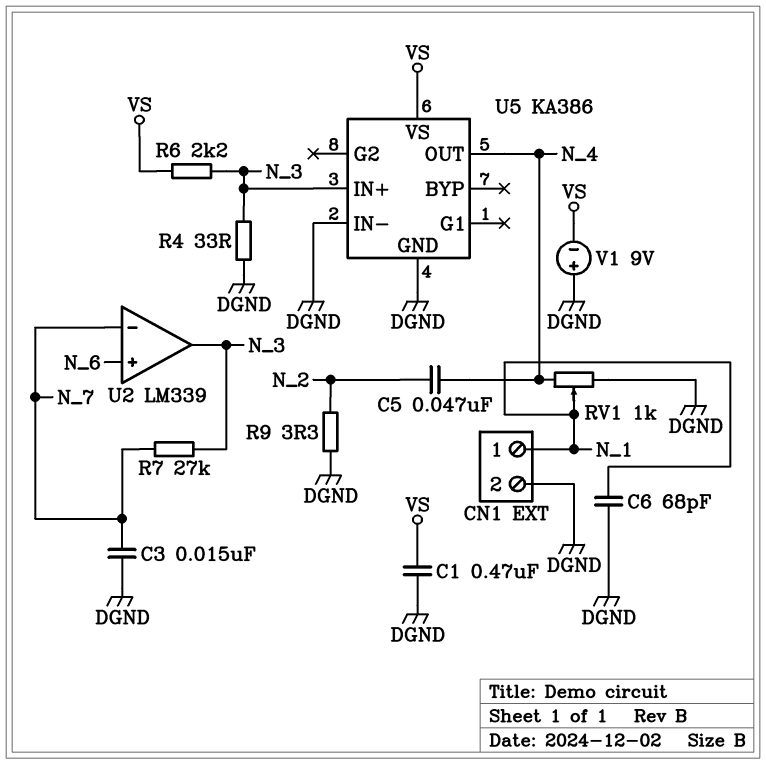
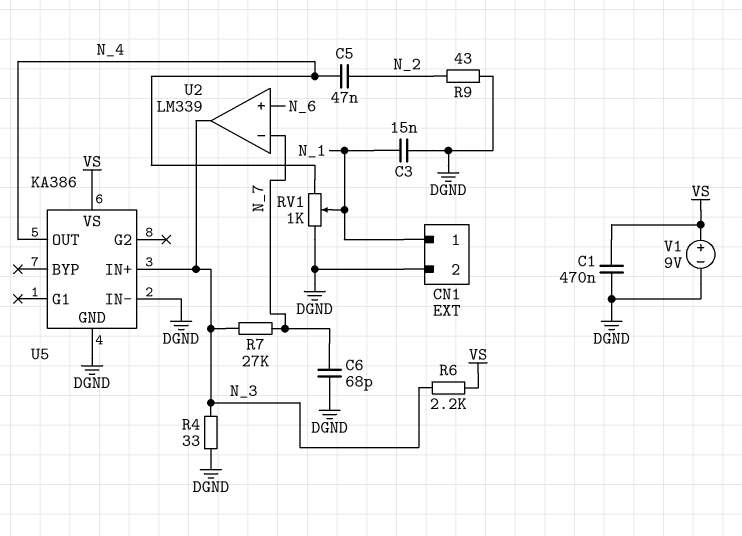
C3: 15nF (DGND, N_7) -> 15nF (DGND, N_1)
C6: 68pF (DGND, N_1) -> 68pF (DGND, N_7)
R9: 3.3 (DGND, N_2) -> 43 (DGND, N_2)
V1: 9V (plus DGND, minus VS) -> 9V (plus VS, minus DGND)

